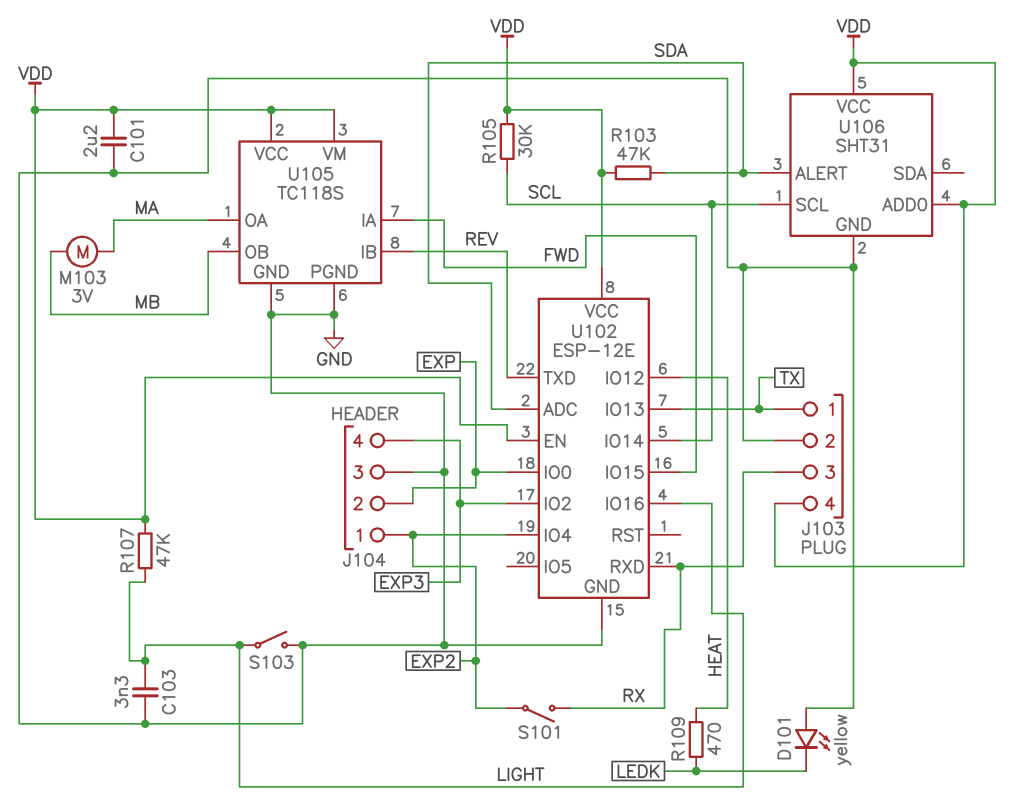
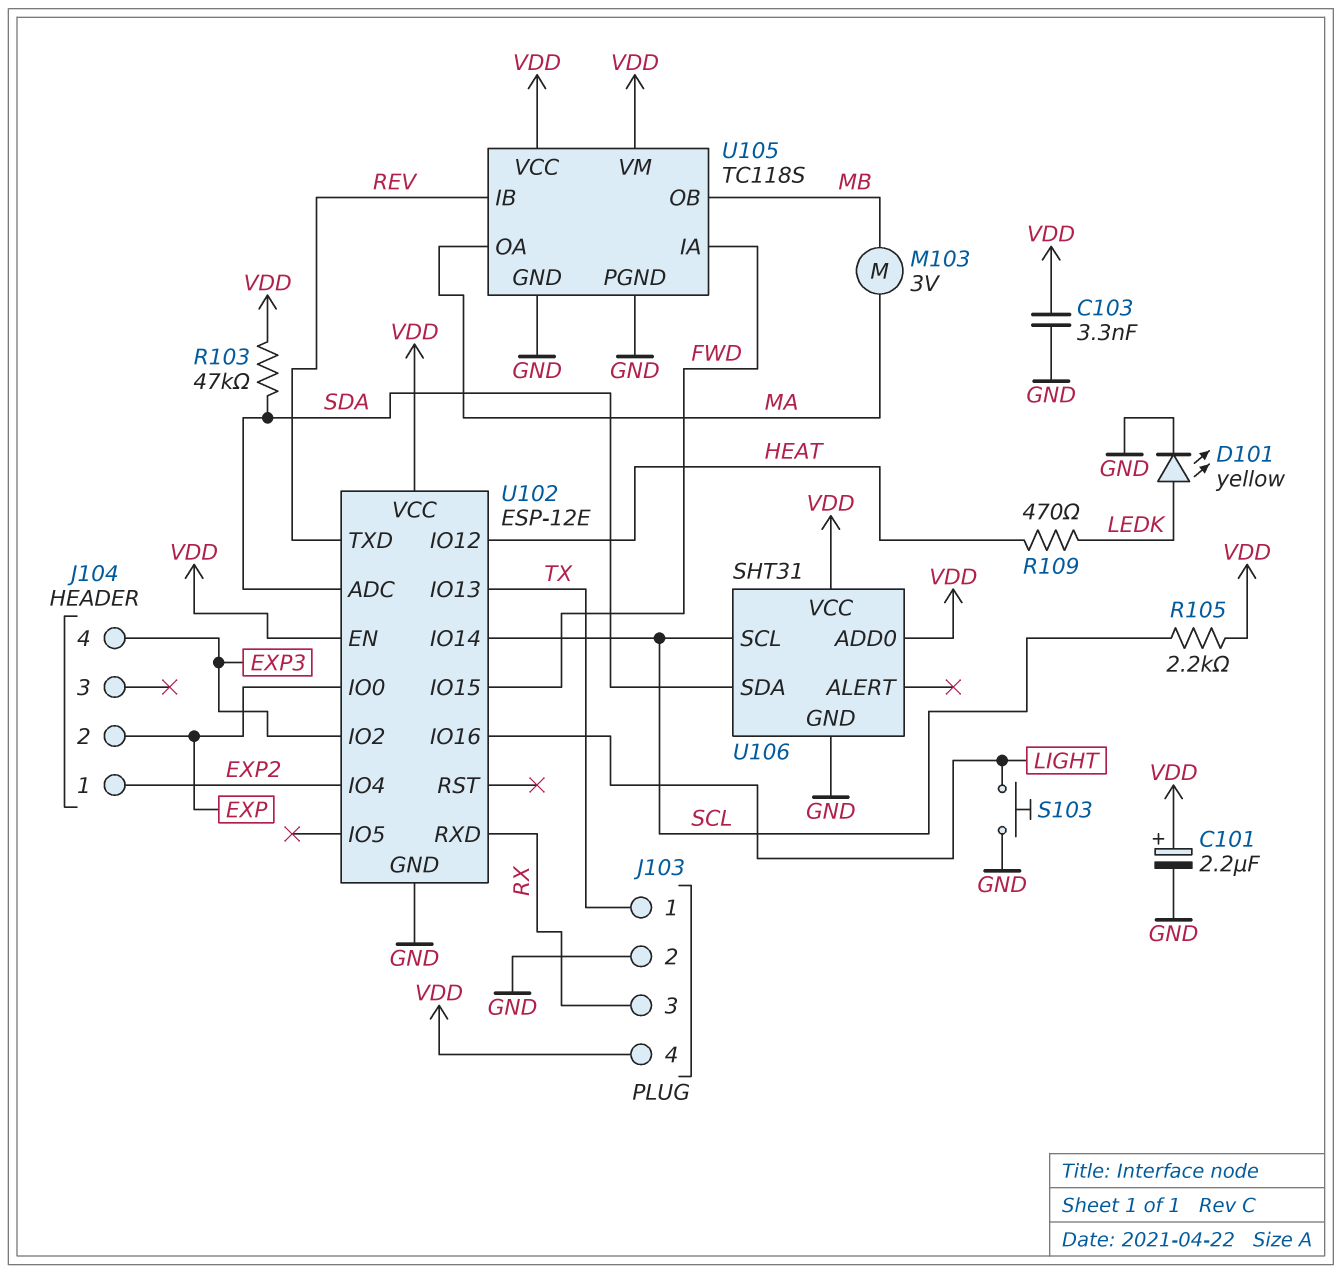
C101: 2.2uF (GND, VDD) -> 2.2uF (plus VDD, minus GND)
C103: 3.3nF (GND, LIGHT) -> 3.3nF (GND, VDD)
D101: LED yellow (A GND, K LEDK) -> LED yellow (A LEDK, K GND)
J104 pin 3: GND -> none
R105: 30k (SCL, VDD) -> 2.2k (SCL, VDD)
R107: 47k (LIGHT, VDD) -> none
S101: switch (EXP2, RX) -> none
S103: switch (GND, LIGHT) -> button (GND, LIGHT)
U106 pin ALERT: SDA -> none
U106 pin SDA: none -> SDA

